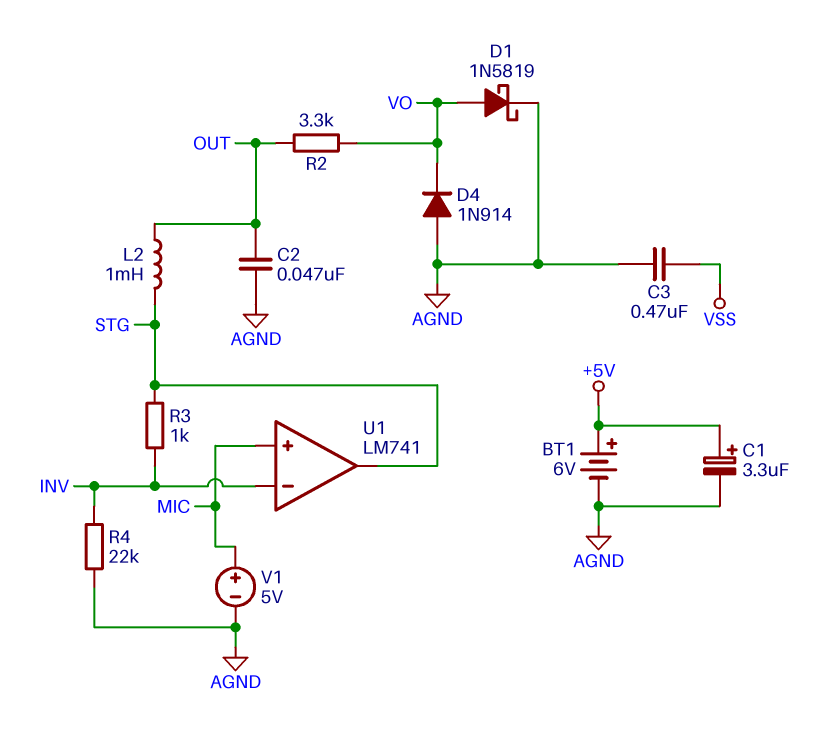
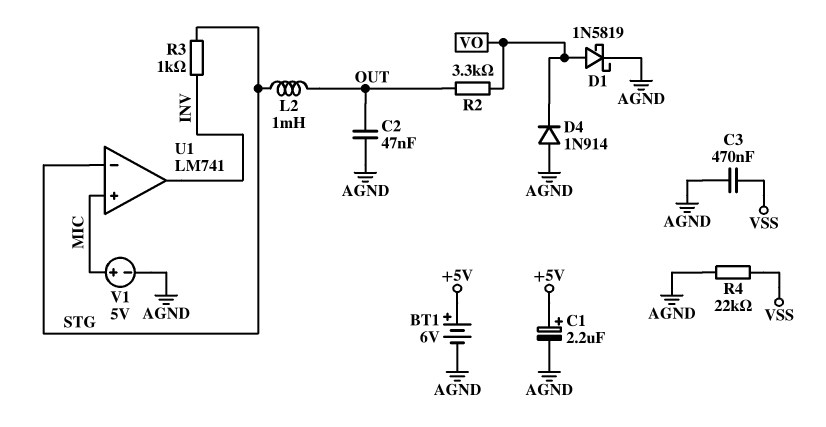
C1: 3.3uF (plus +5V, minus AGND) -> 2.2uF (plus +5V, minus AGND)
R4: 22k (AGND, INV) -> 22k (AGND, VSS)
U1 pin in-: INV -> STG
U1 pin out: STG -> INV

